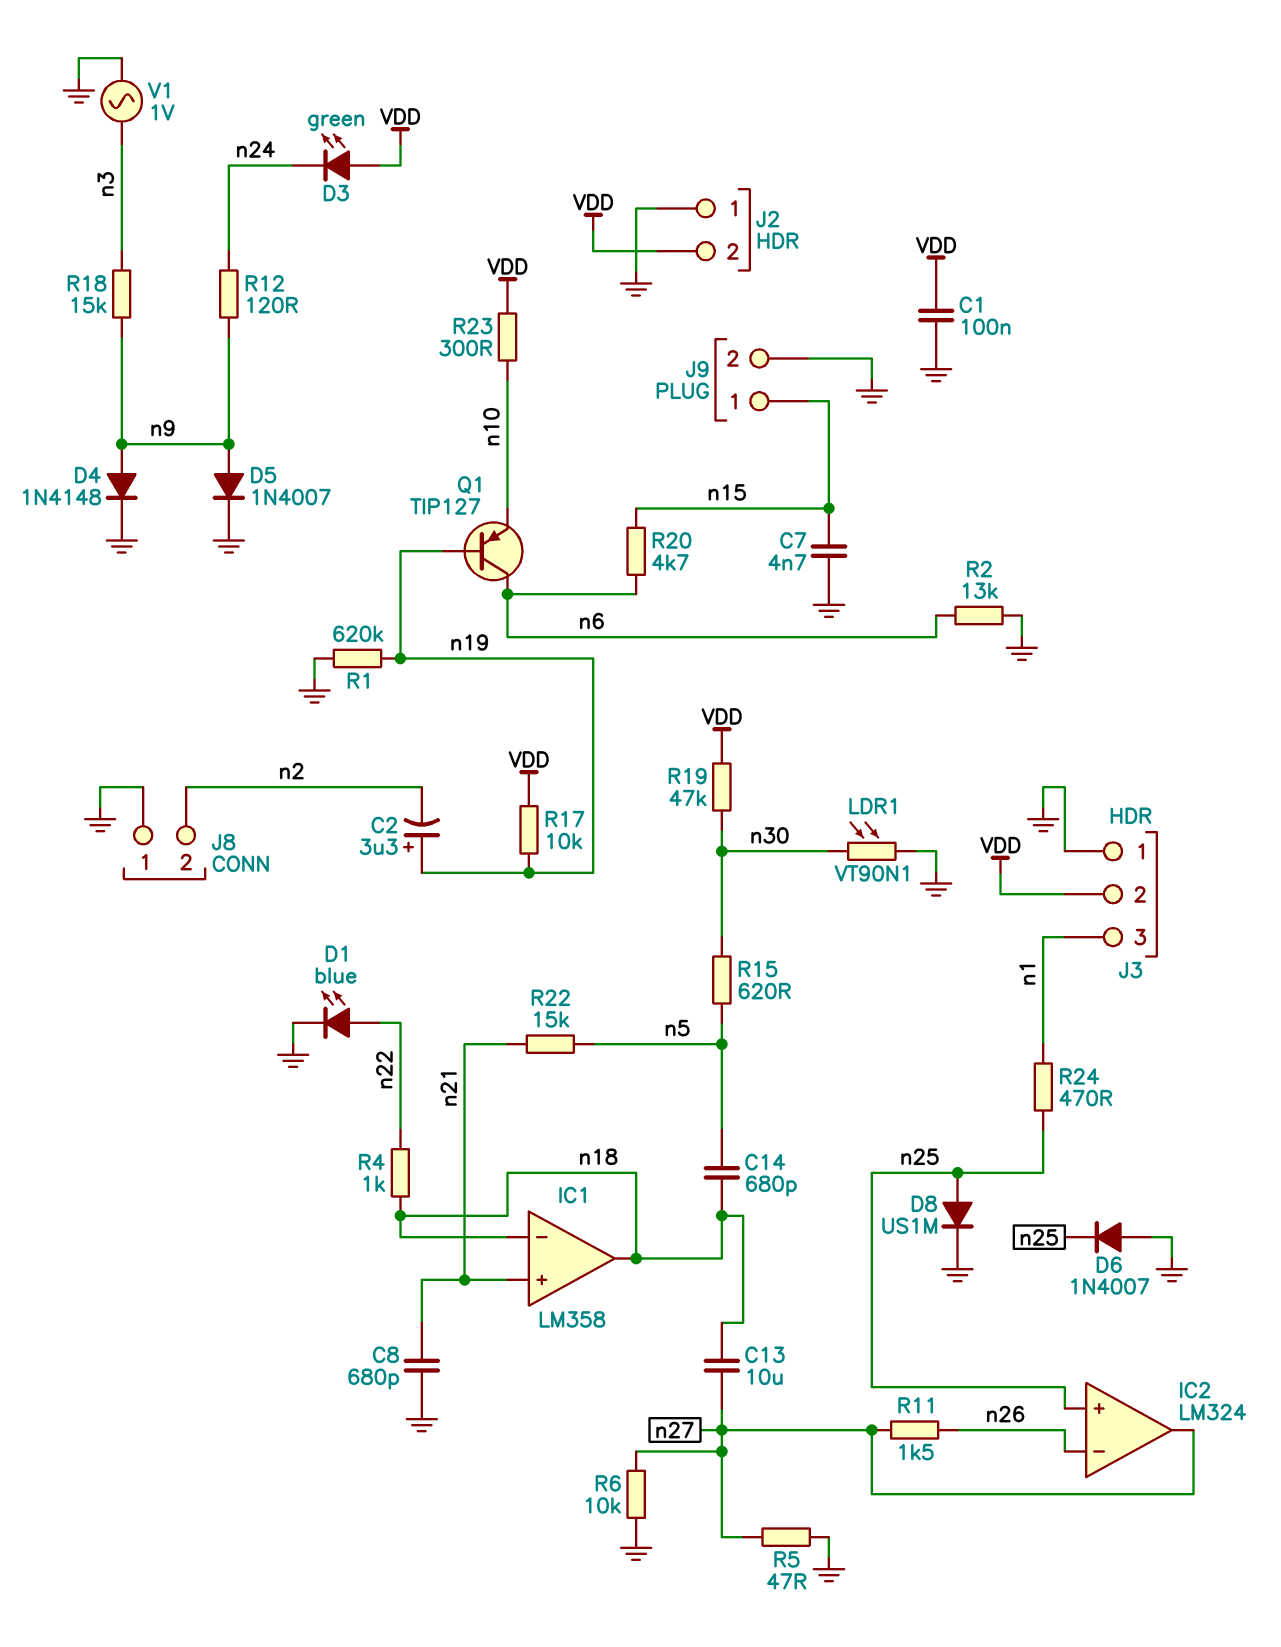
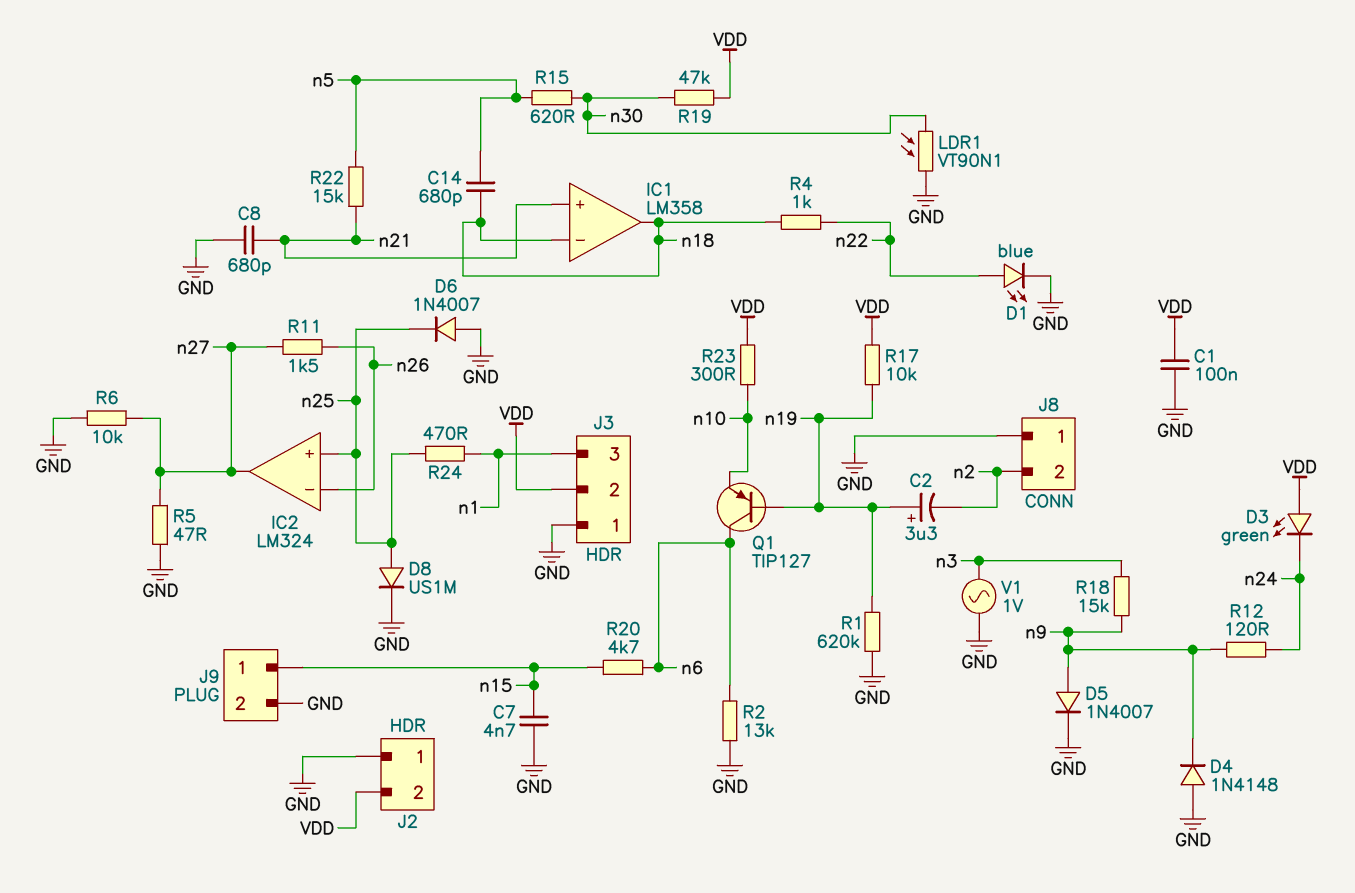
C13: 10uF (n18, n27) -> none
D4: diode 1N4148 (A n9, K GND) -> diode 1N4148 (A GND, K n9)

